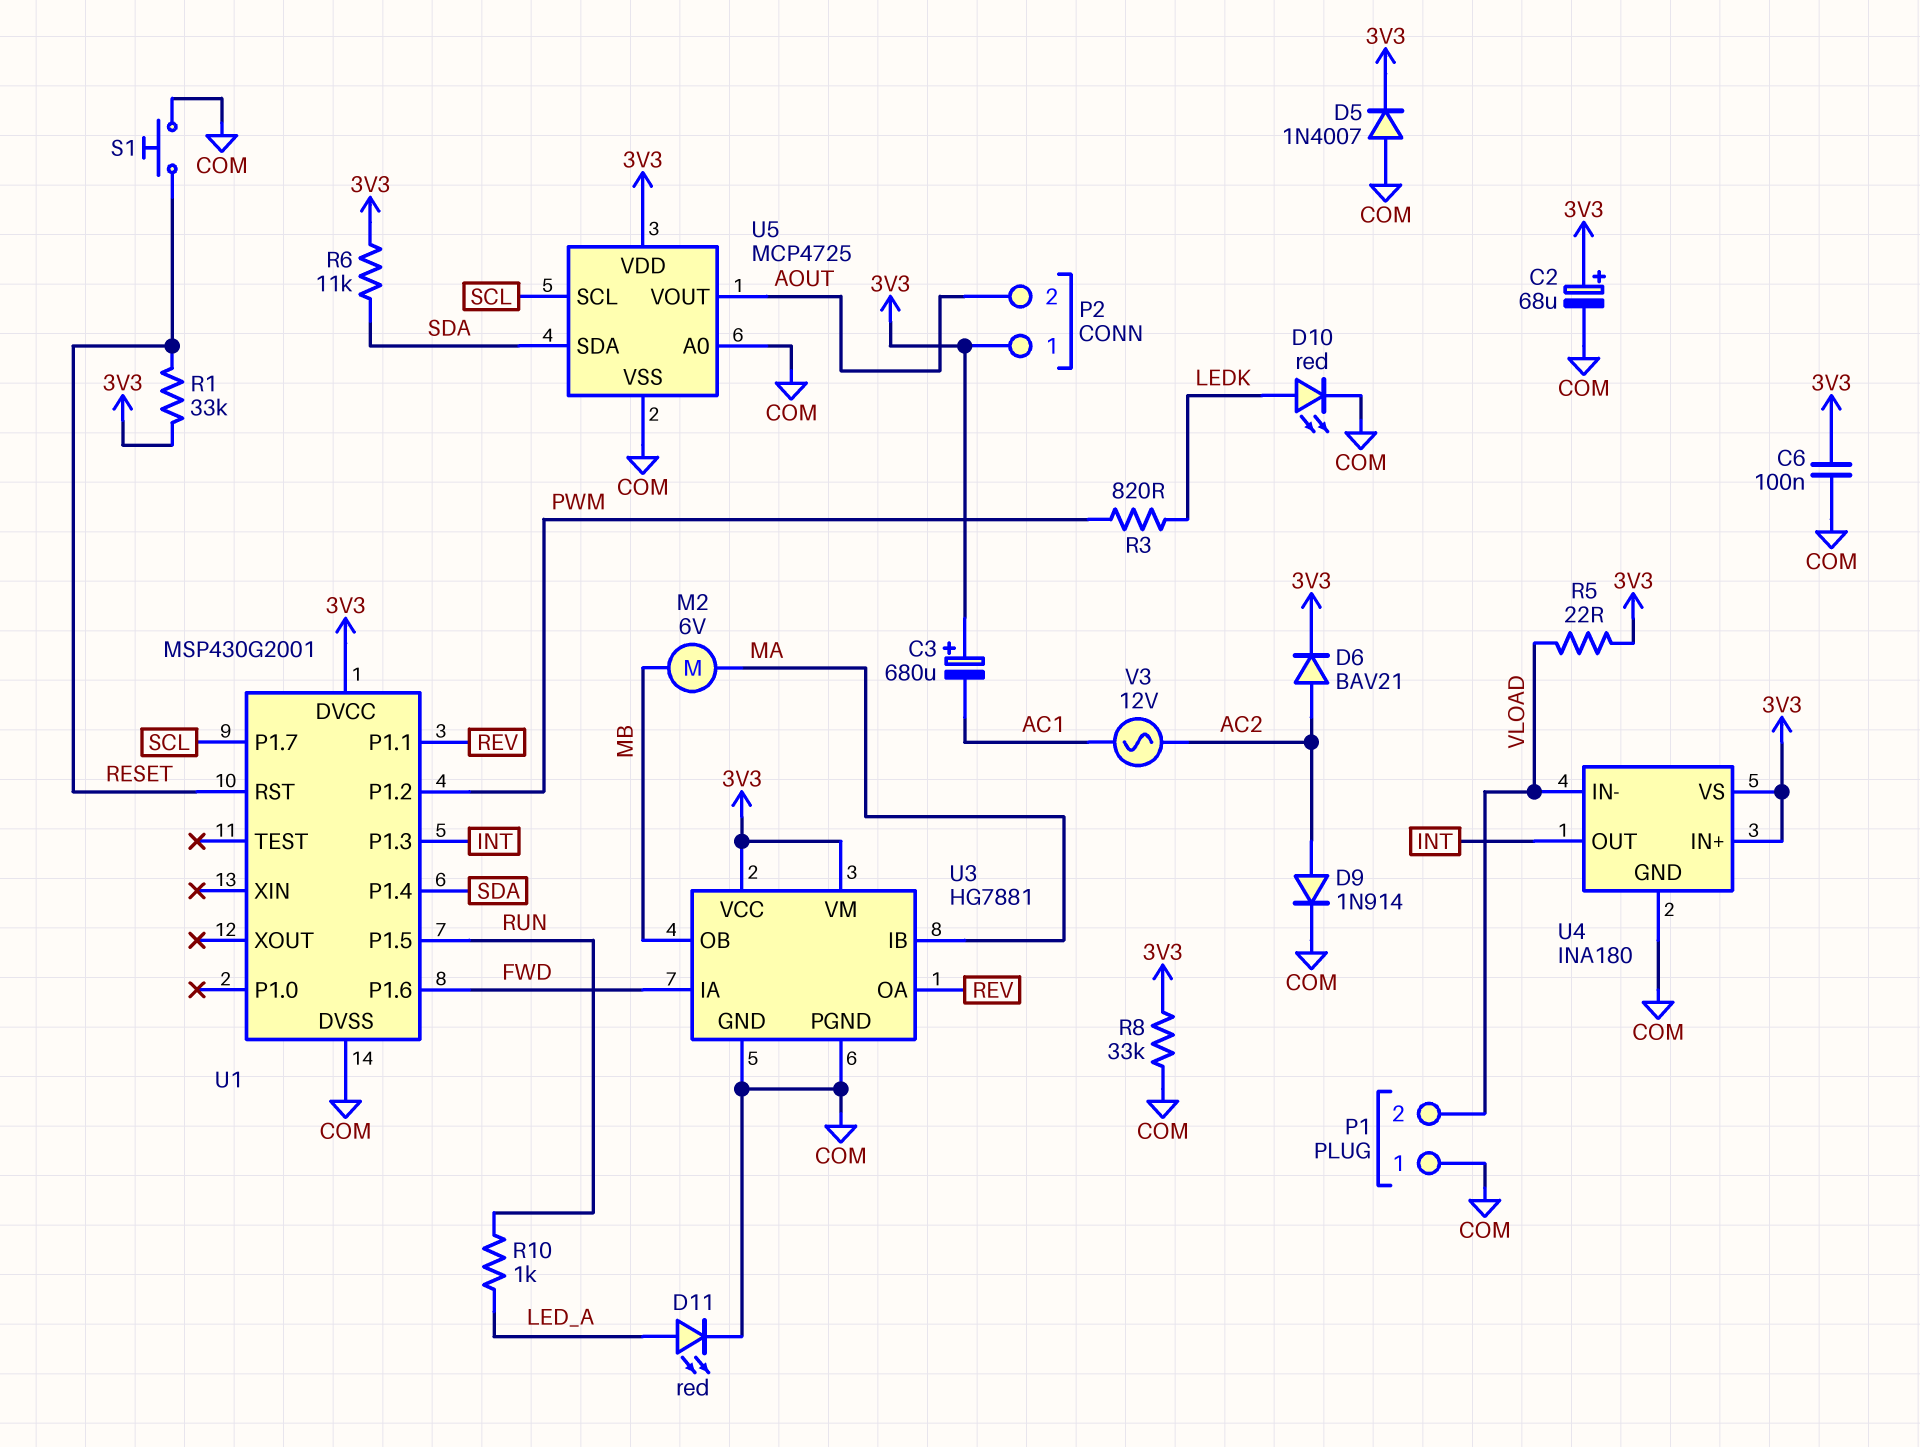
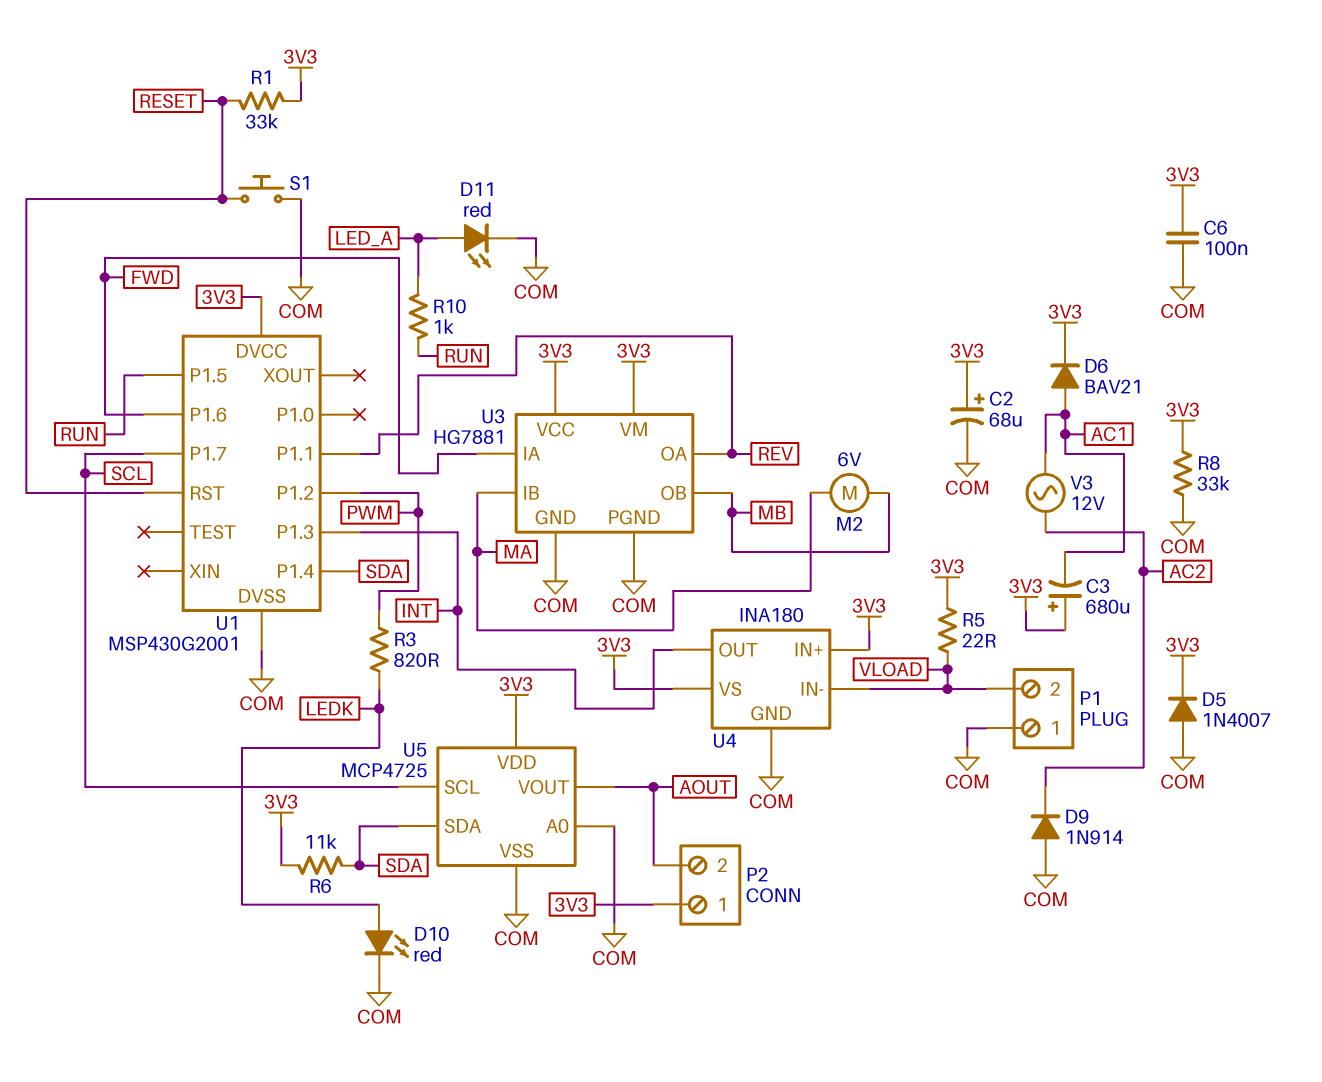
D6: diode BAV21 (A AC2, K 3V3) -> diode BAV21 (A AC1, K 3V3)
D9: diode 1N914 (A AC2, K COM) -> diode 1N914 (A COM, K AC2)

